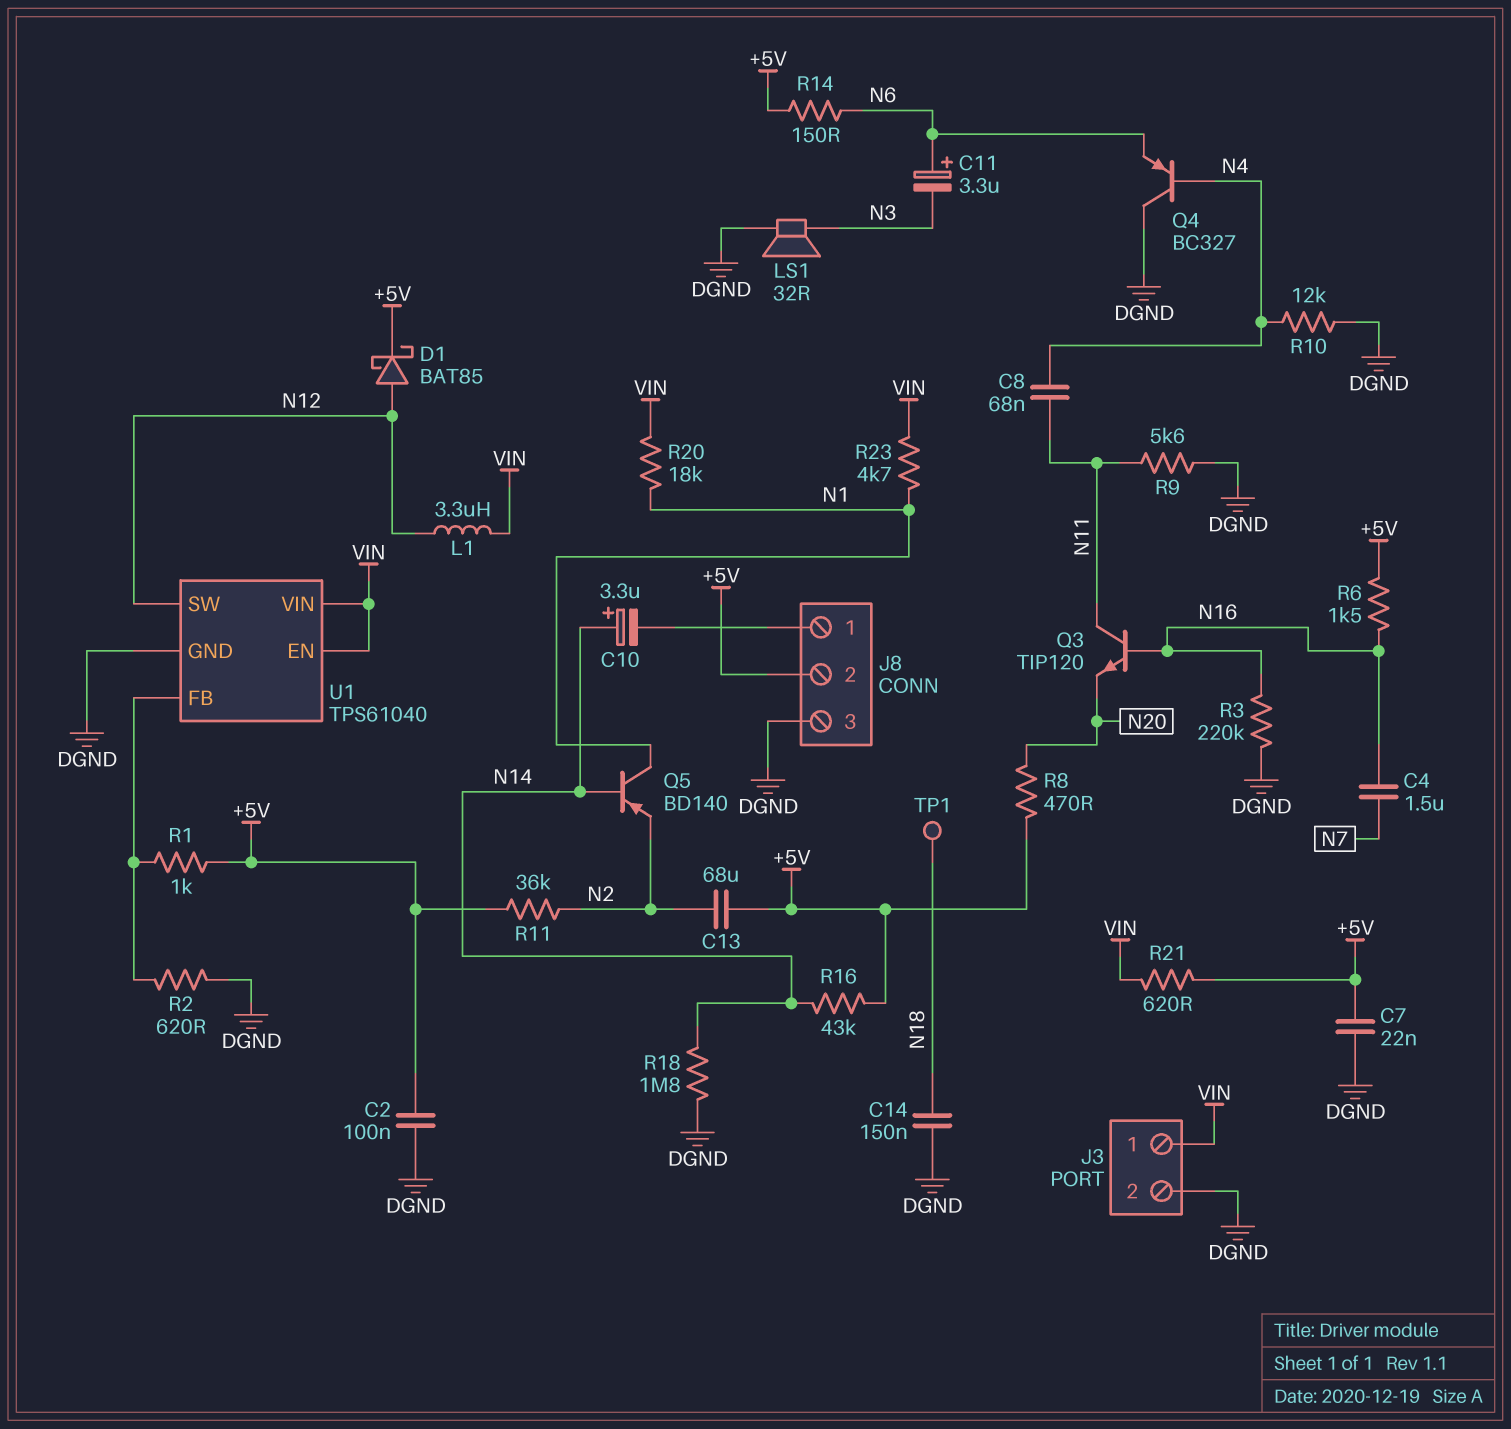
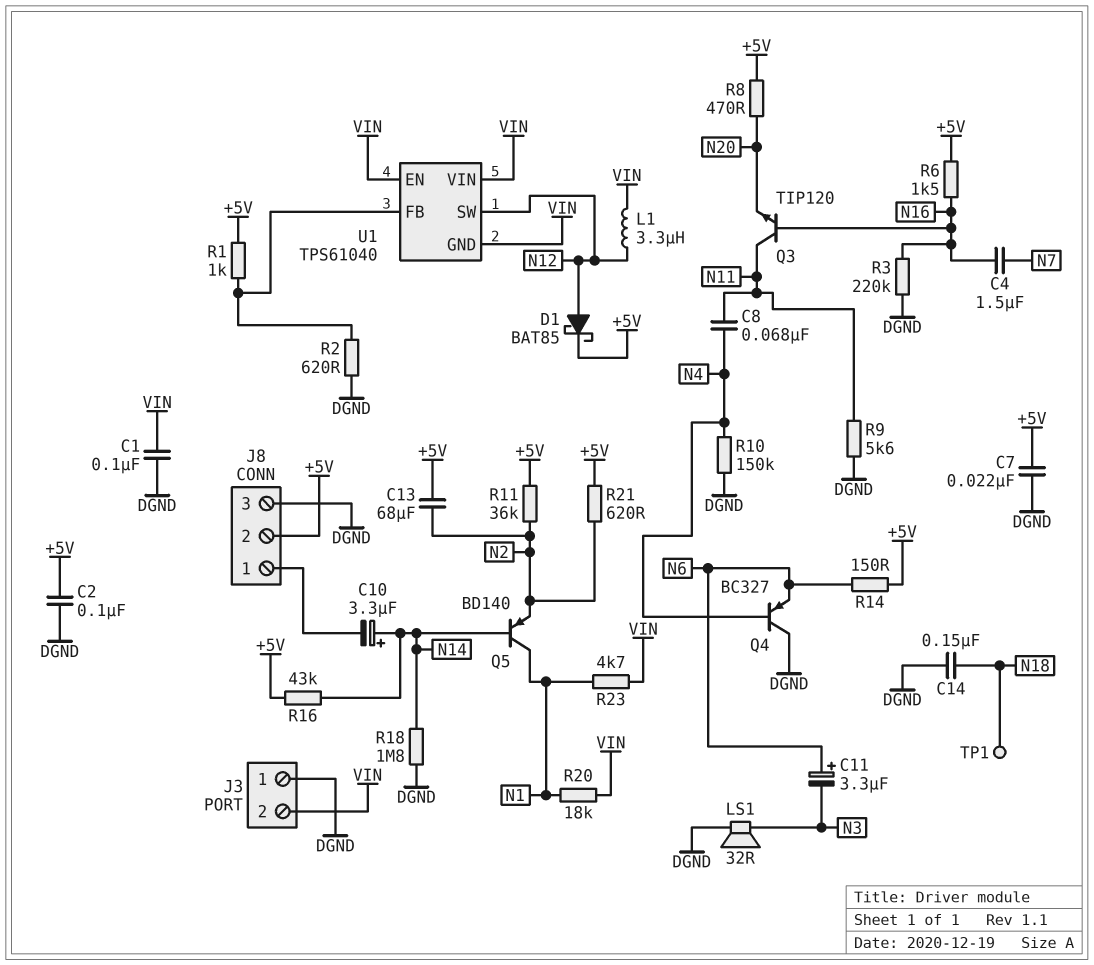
C1: none -> 100nF (DGND, VIN)
J3 pin 1: VIN -> DGND
J3 pin 2: DGND -> VIN
R10: 12k (DGND, N4) -> 150k (DGND, N4)
R21: 620 (+5V, VIN) -> 620 (+5V, N2)
U1 pin GND: DGND -> VIN

